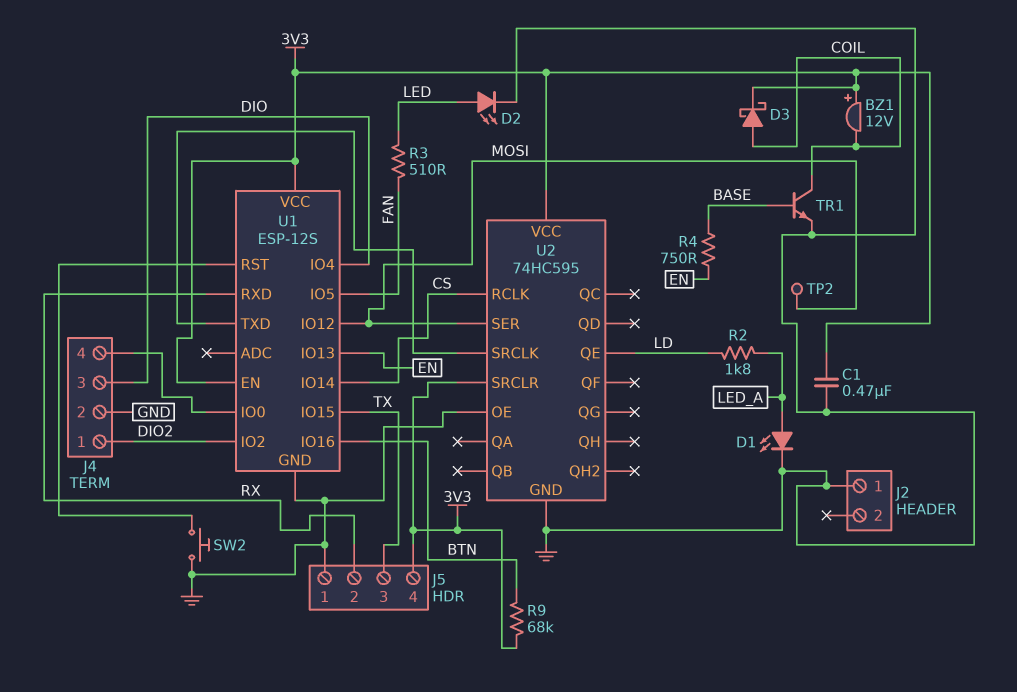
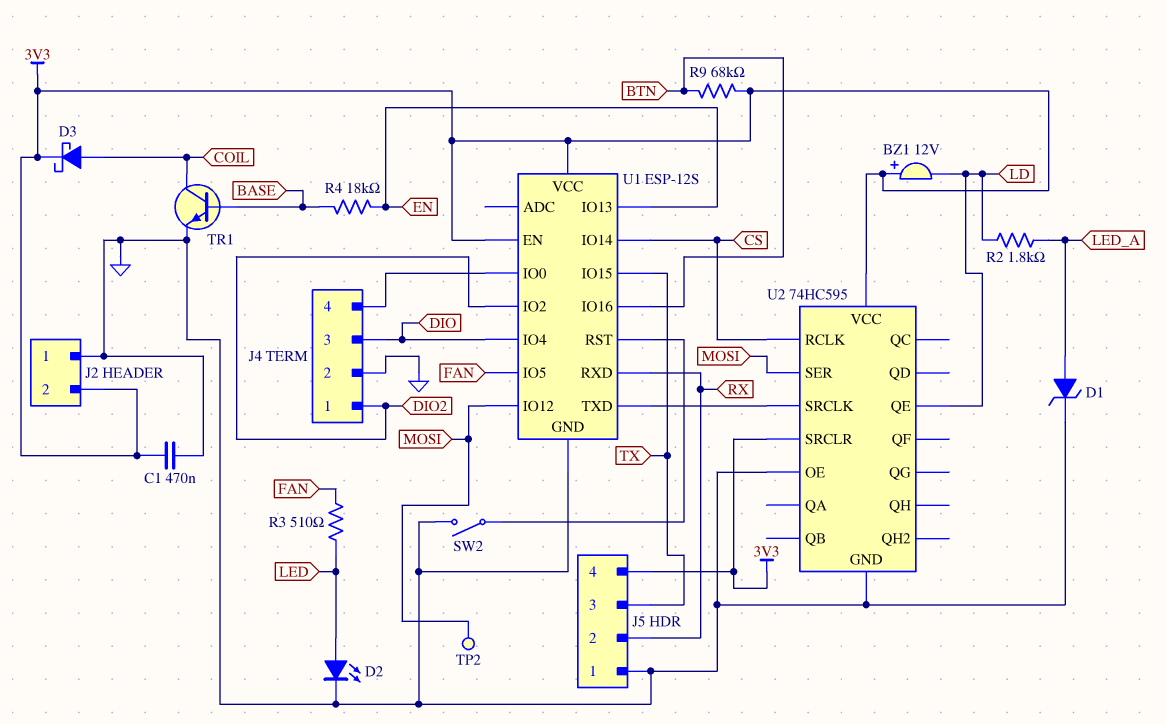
BZ1: buzzer 12V (plus 3V3, minus COIL) -> buzzer 12V (plus 3V3, minus LD)
D1: LED (A LED_A, K GND) -> zener (A LED_A, K GND)
J2 pin 2: none -> 3V3
R4: 750 (BASE, EN) -> 18k (BASE, EN)
SW2: button (GND, U1/RST) -> switch (GND, U1/RST)

